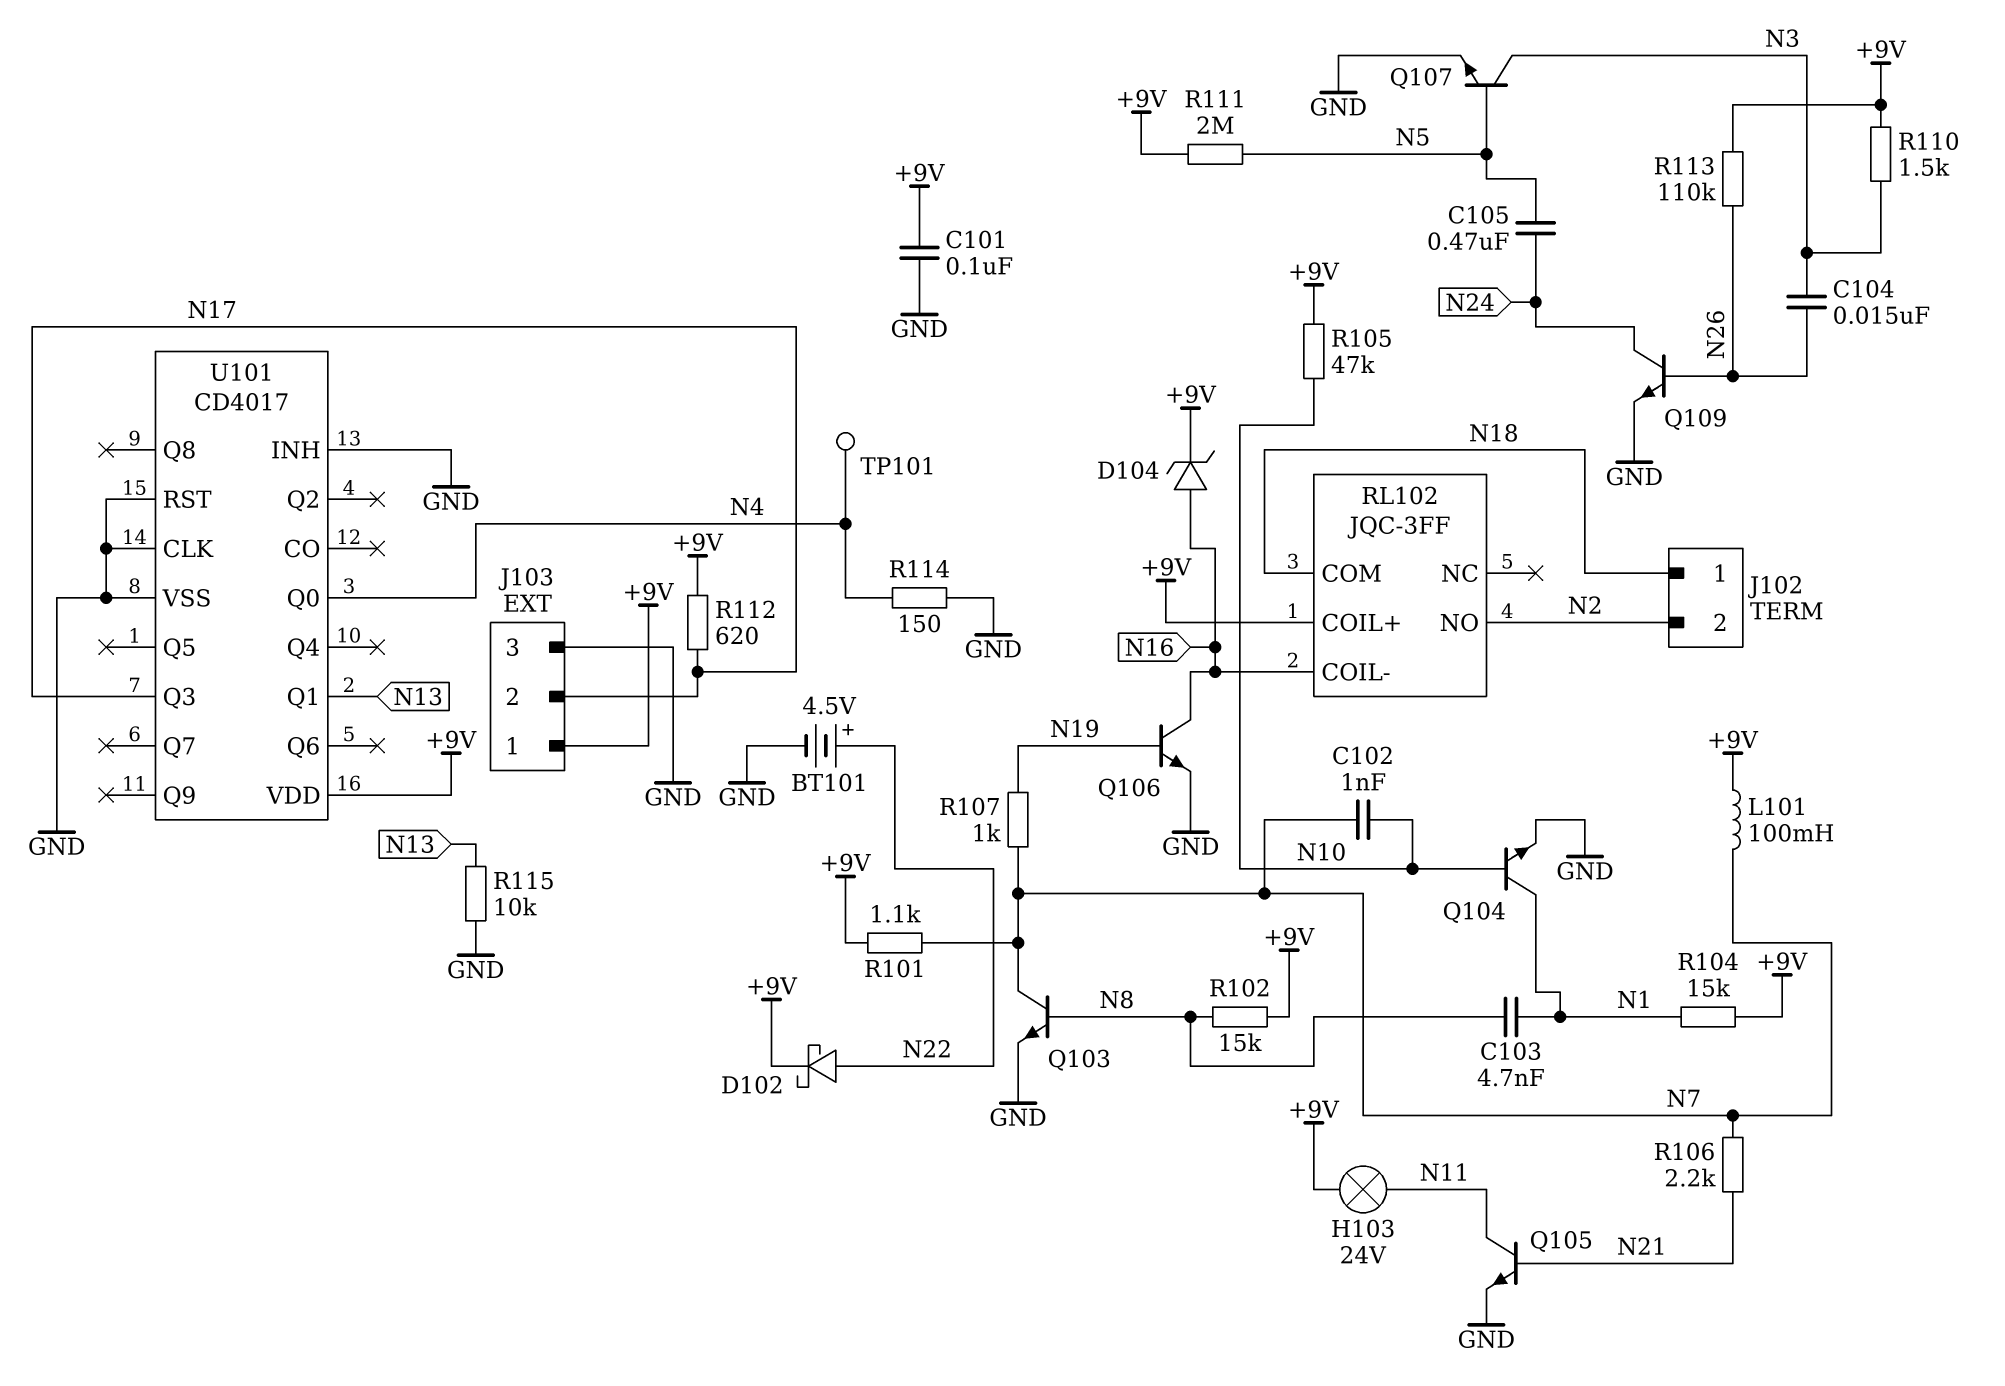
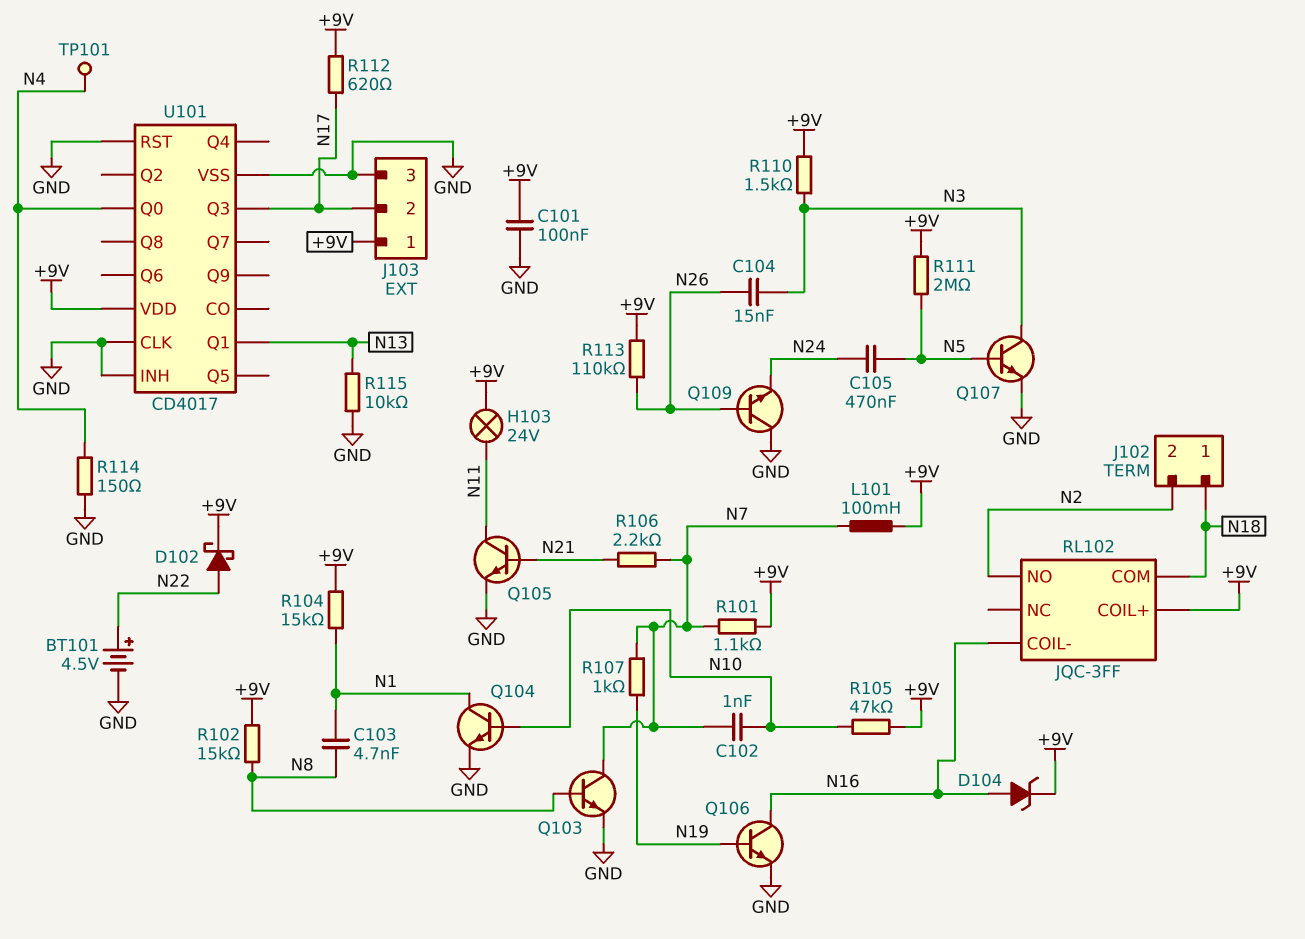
Q109: NPN (B N26, C N24, E GND) -> NPN (B N26, C GND, E N24)

